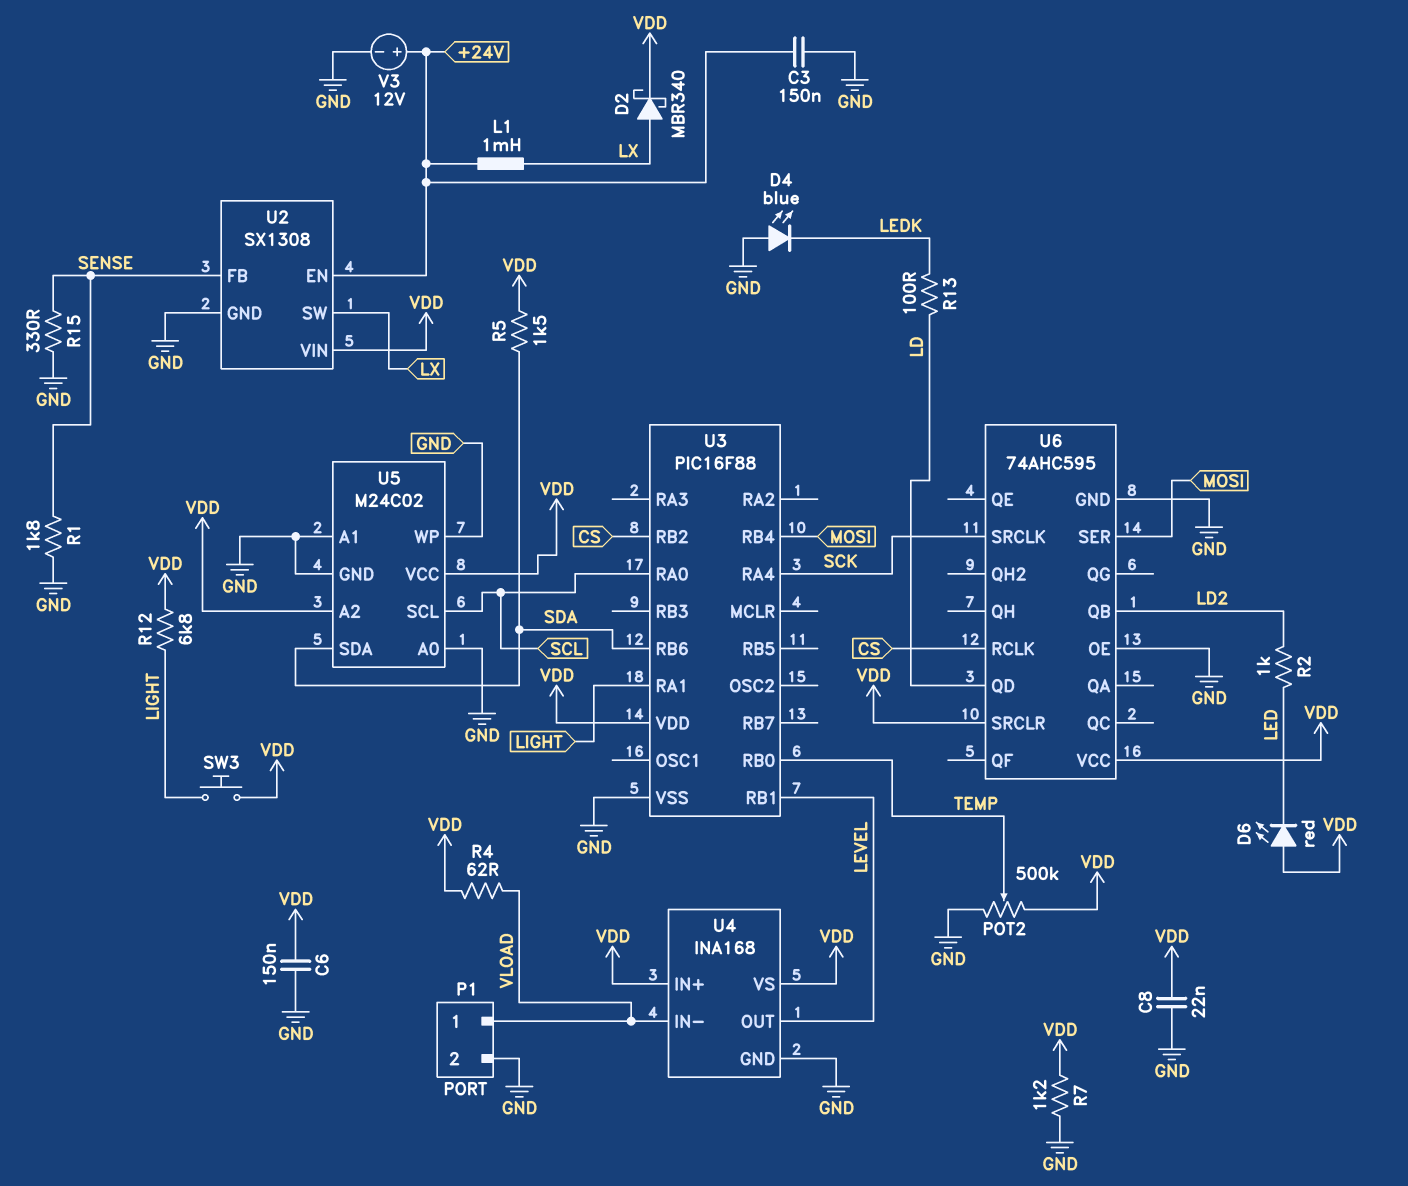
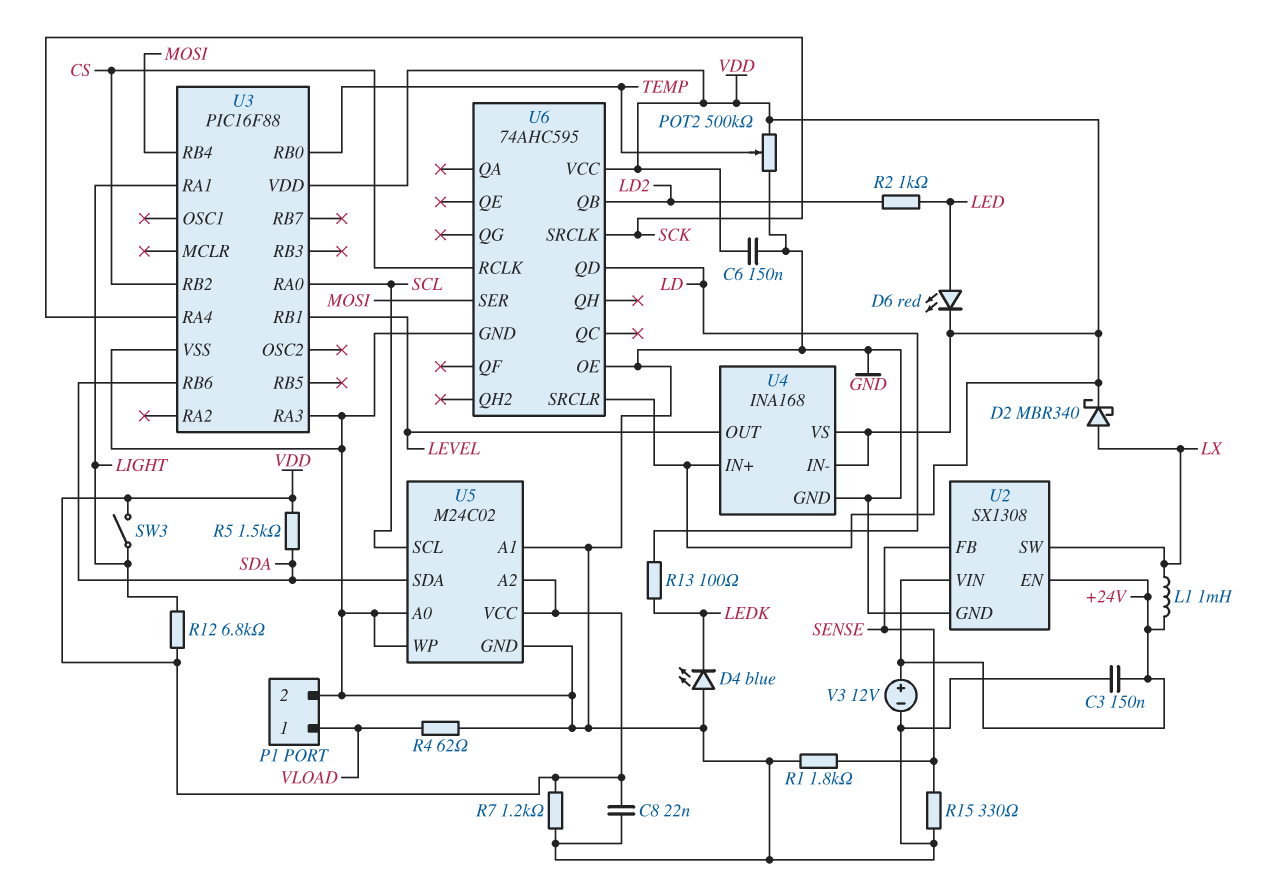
D6: LED red (A VDD, K LED) -> LED red (A LED, K VDD)
R4: 62 (VDD, VLOAD) -> 62 (GND, VLOAD)
SW3: button (LIGHT, VDD) -> switch (LIGHT, VDD)
U2 pin VIN: VDD -> +24V
U3 pin RA3: none -> GND
U4 pin IN-: VLOAD -> VDD

